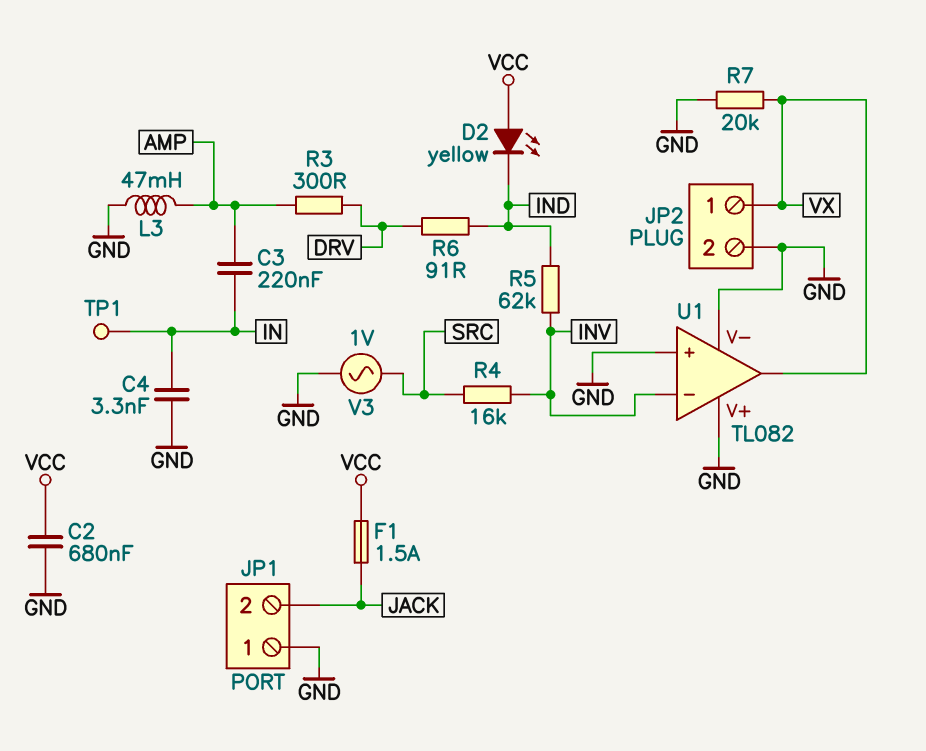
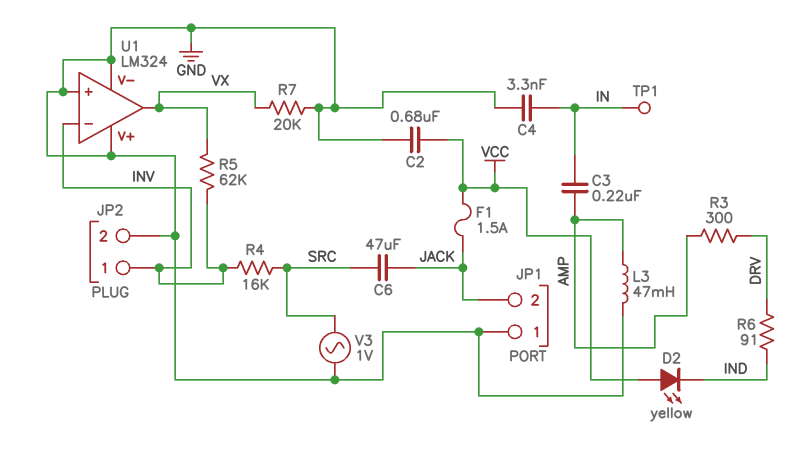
C6: none -> 47uF (JACK, SRC)
JP2 pin 1: VX -> INV
R5: 62k (IND, INV) -> 62k (INV, VX)
U1: TL082 -> LM324

